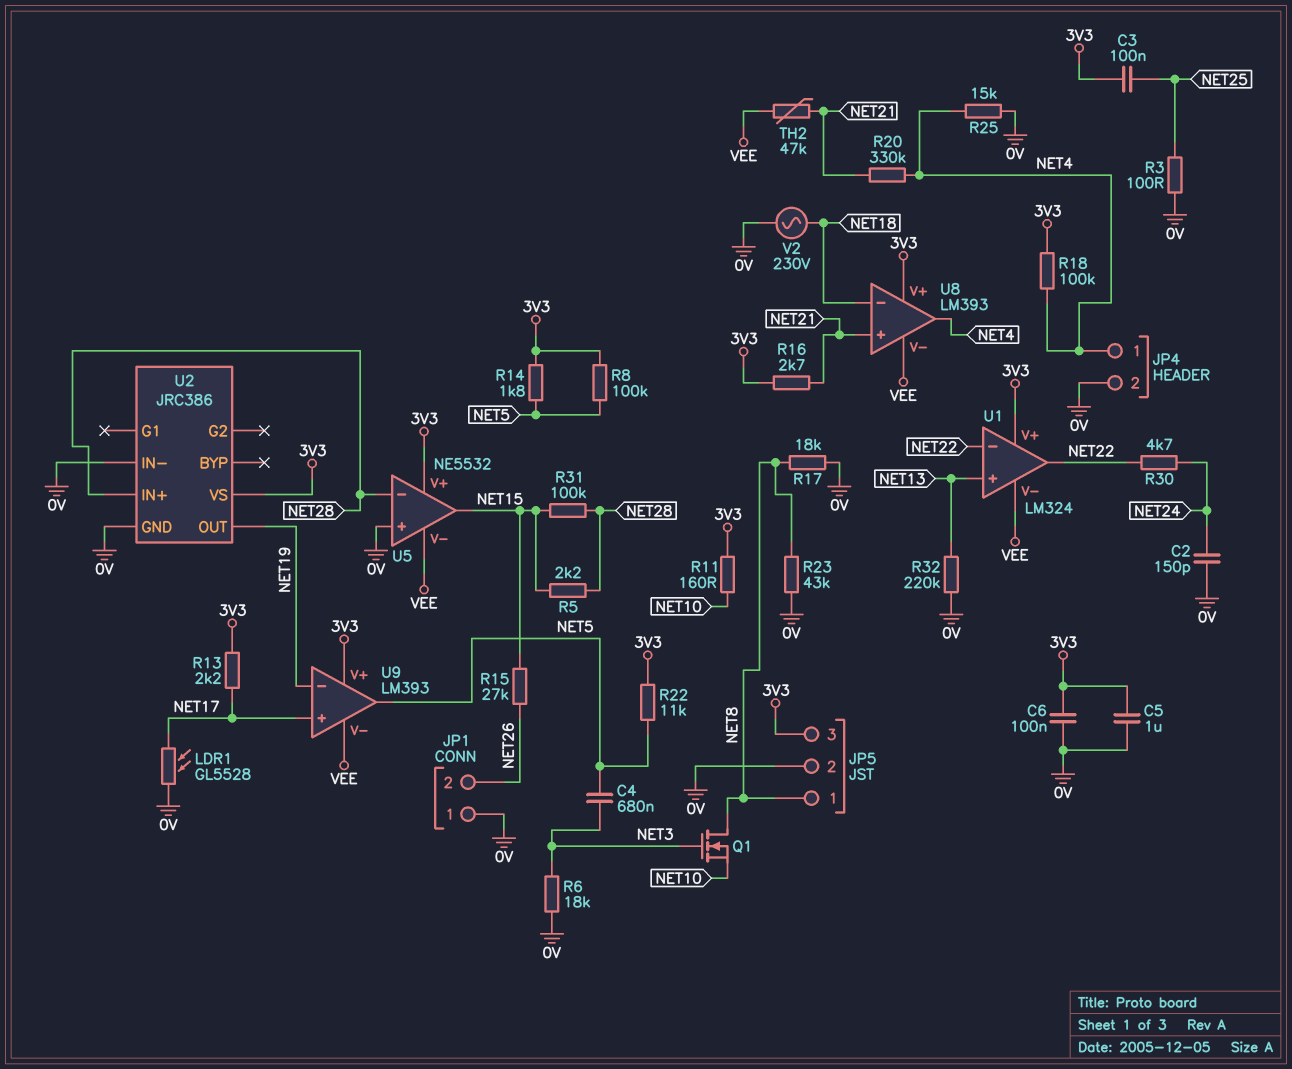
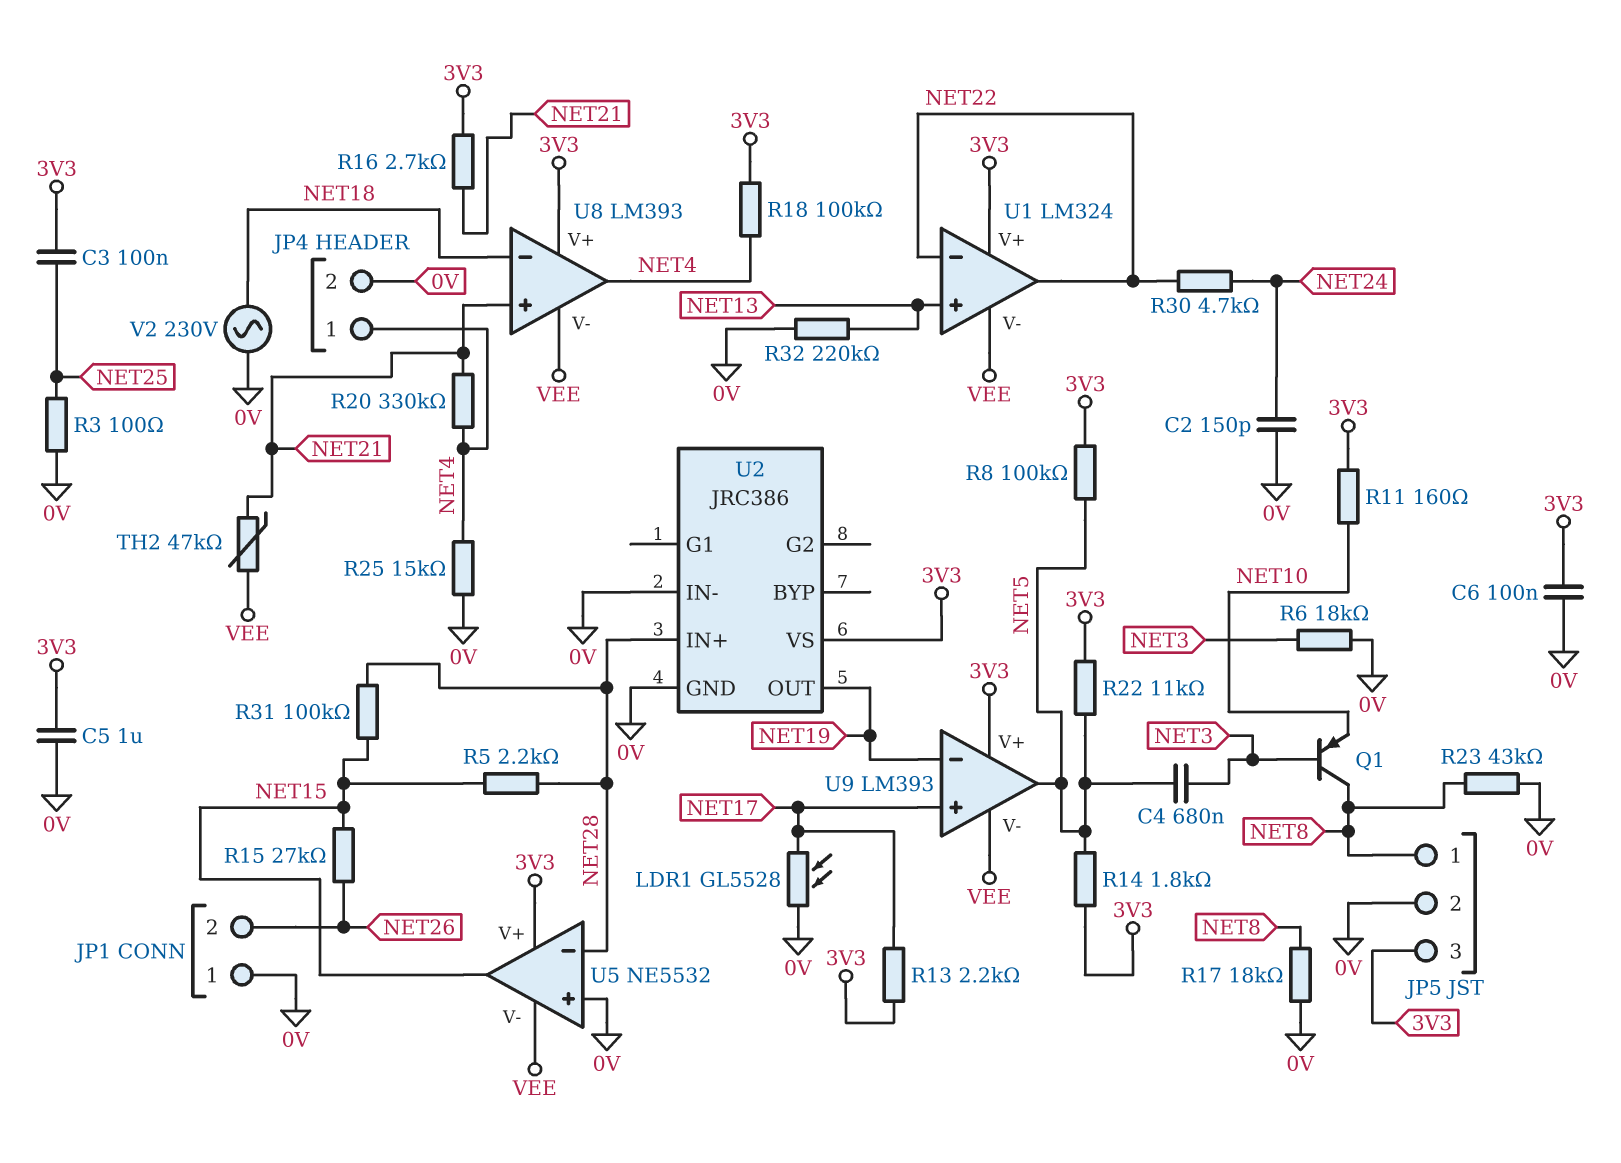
Q1: NMOS (G NET3, D NET8, S NET10) -> PNP (B NET3, C NET8, E NET10)

